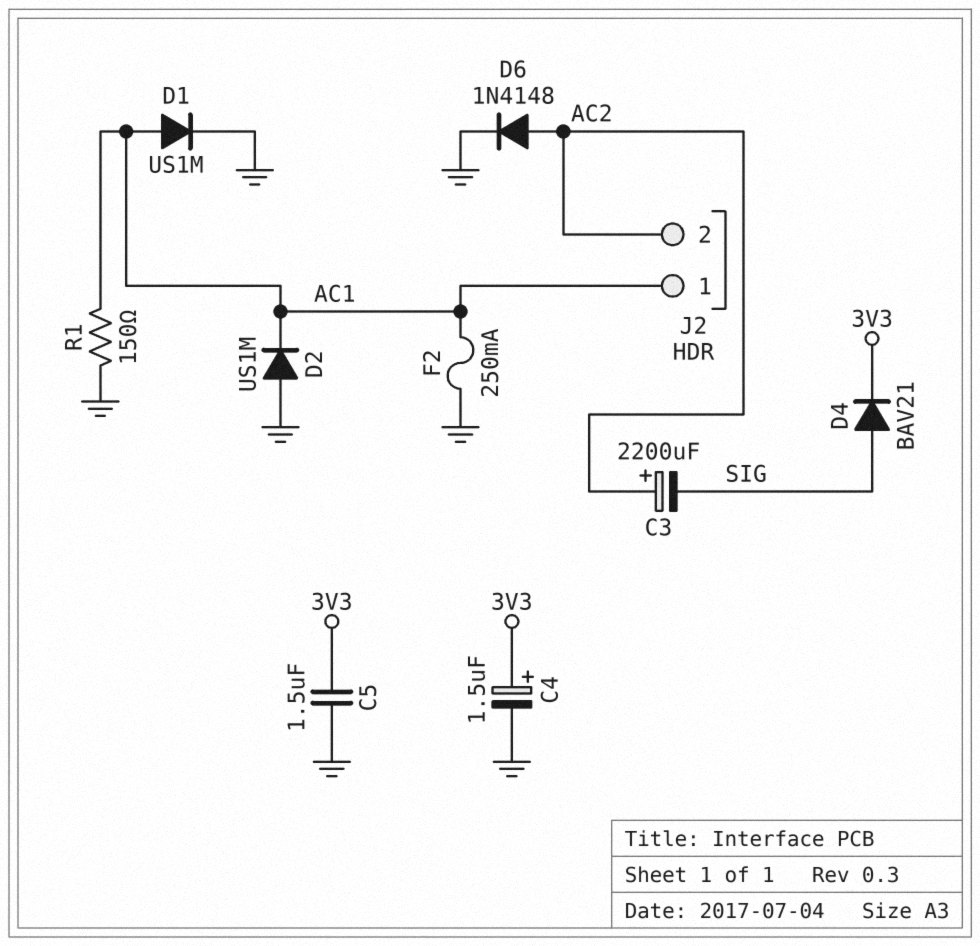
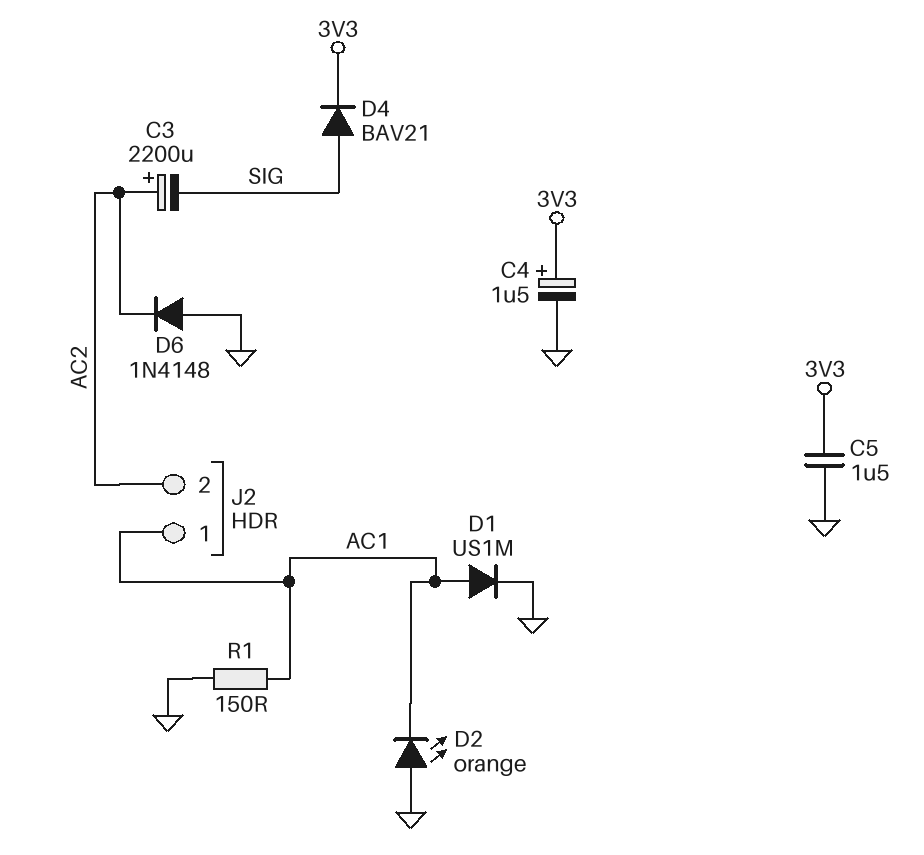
D2: diode US1M (A GND, K AC1) -> LED orange (A GND, K AC1)
D6: diode 1N4148 (A AC2, K GND) -> diode 1N4148 (A GND, K AC2)
F2: 250mA (AC1, GND) -> none

